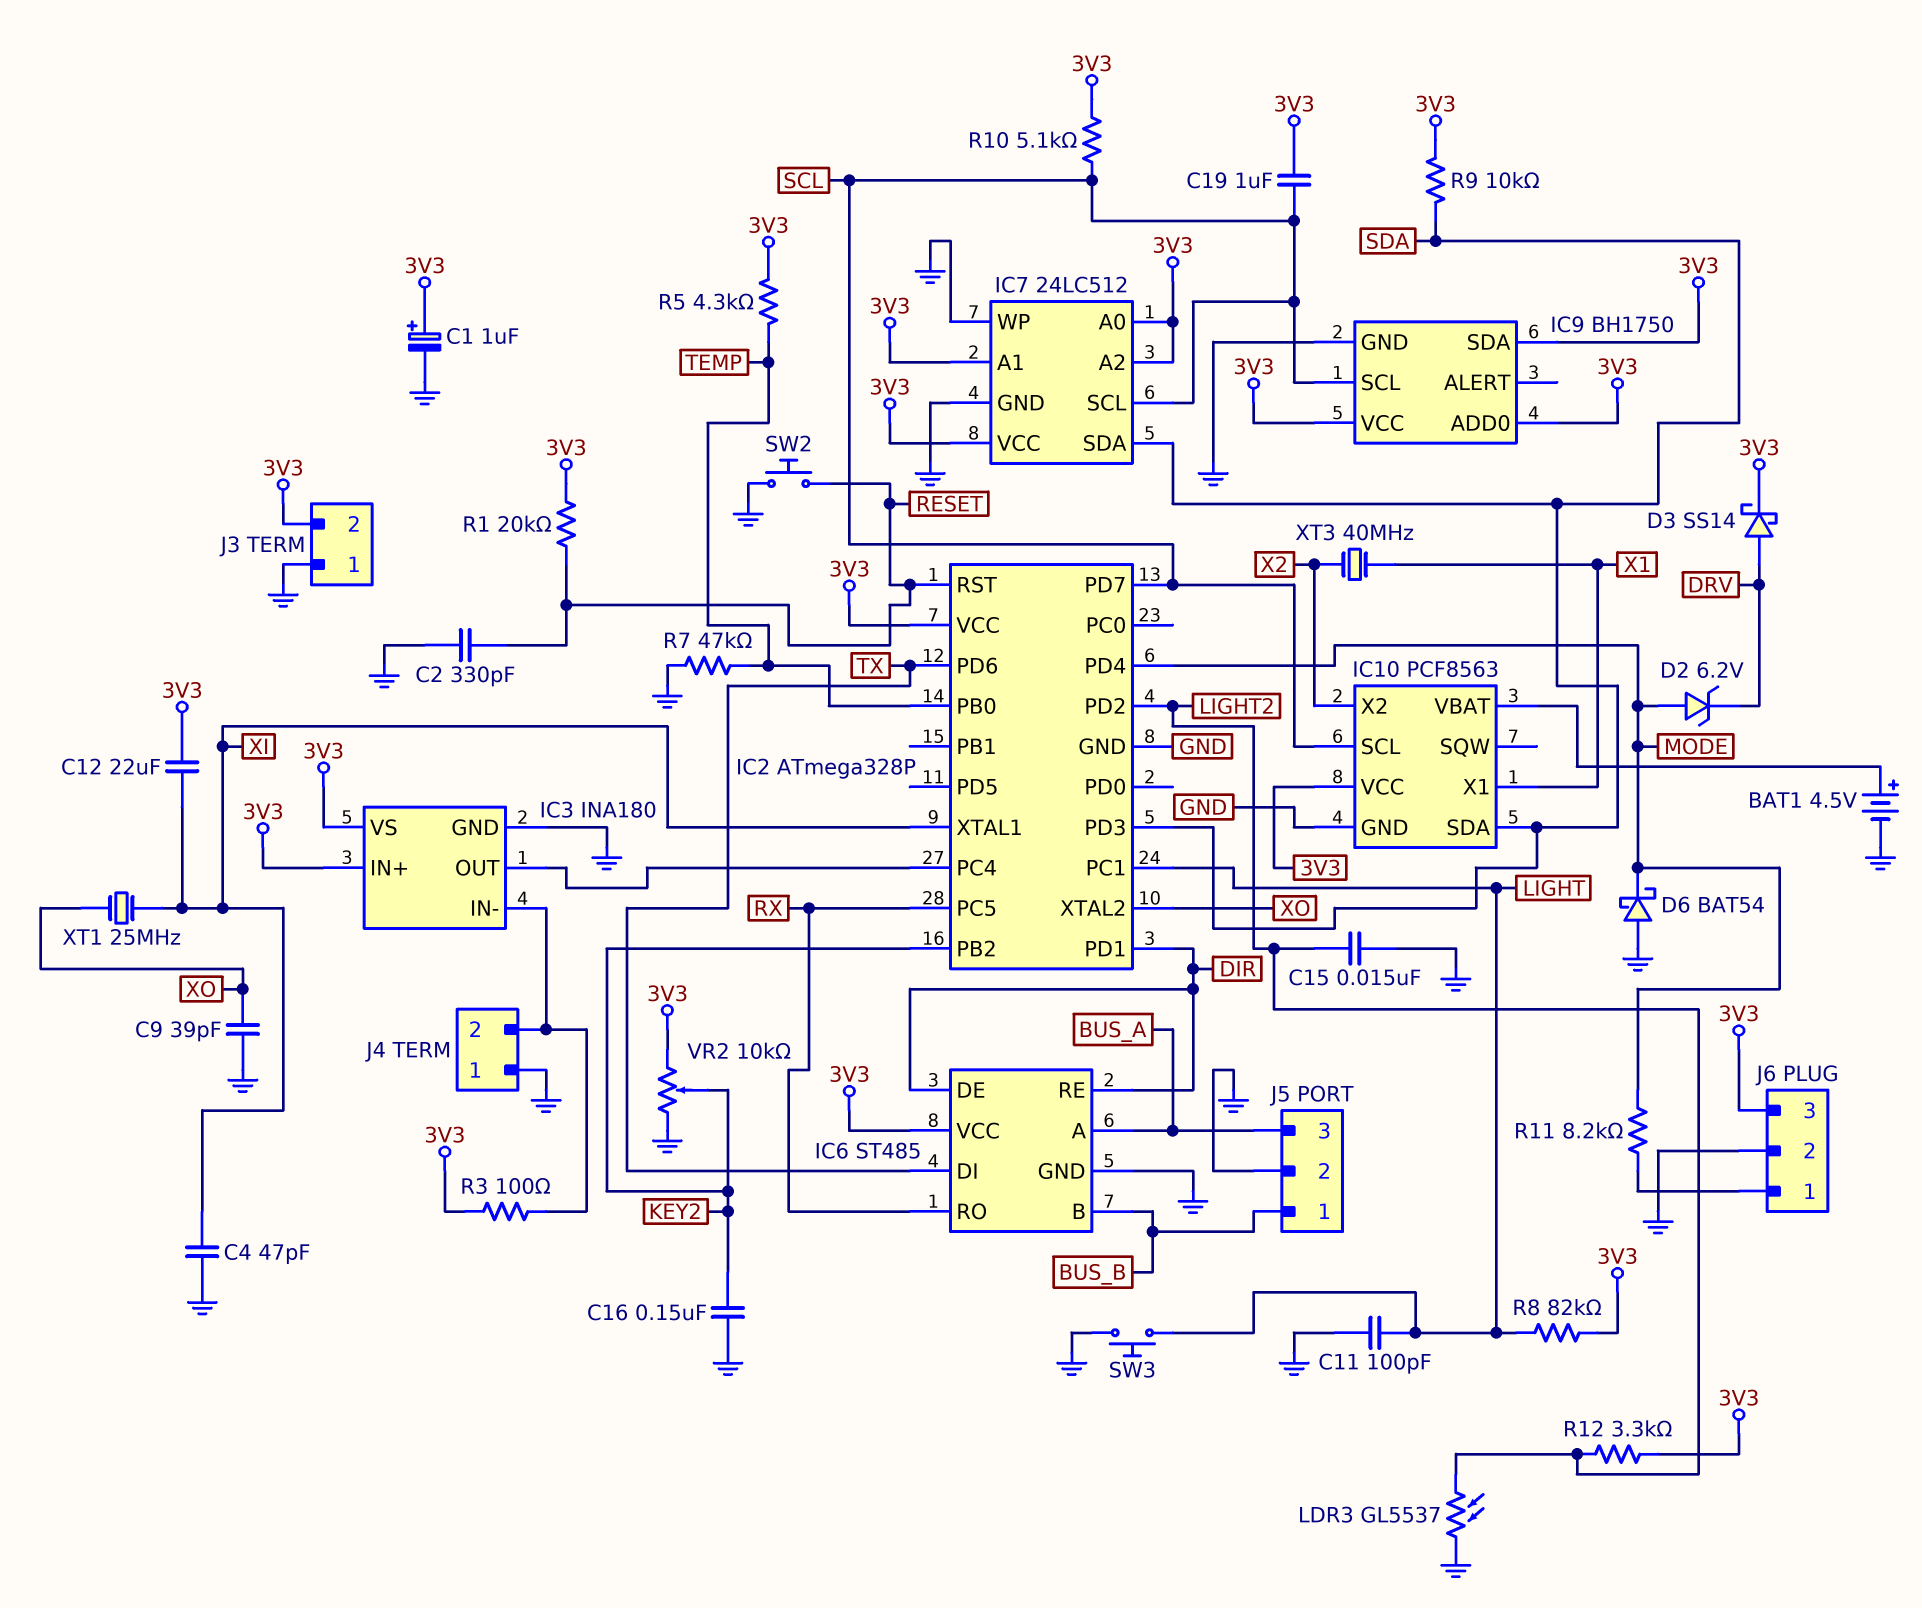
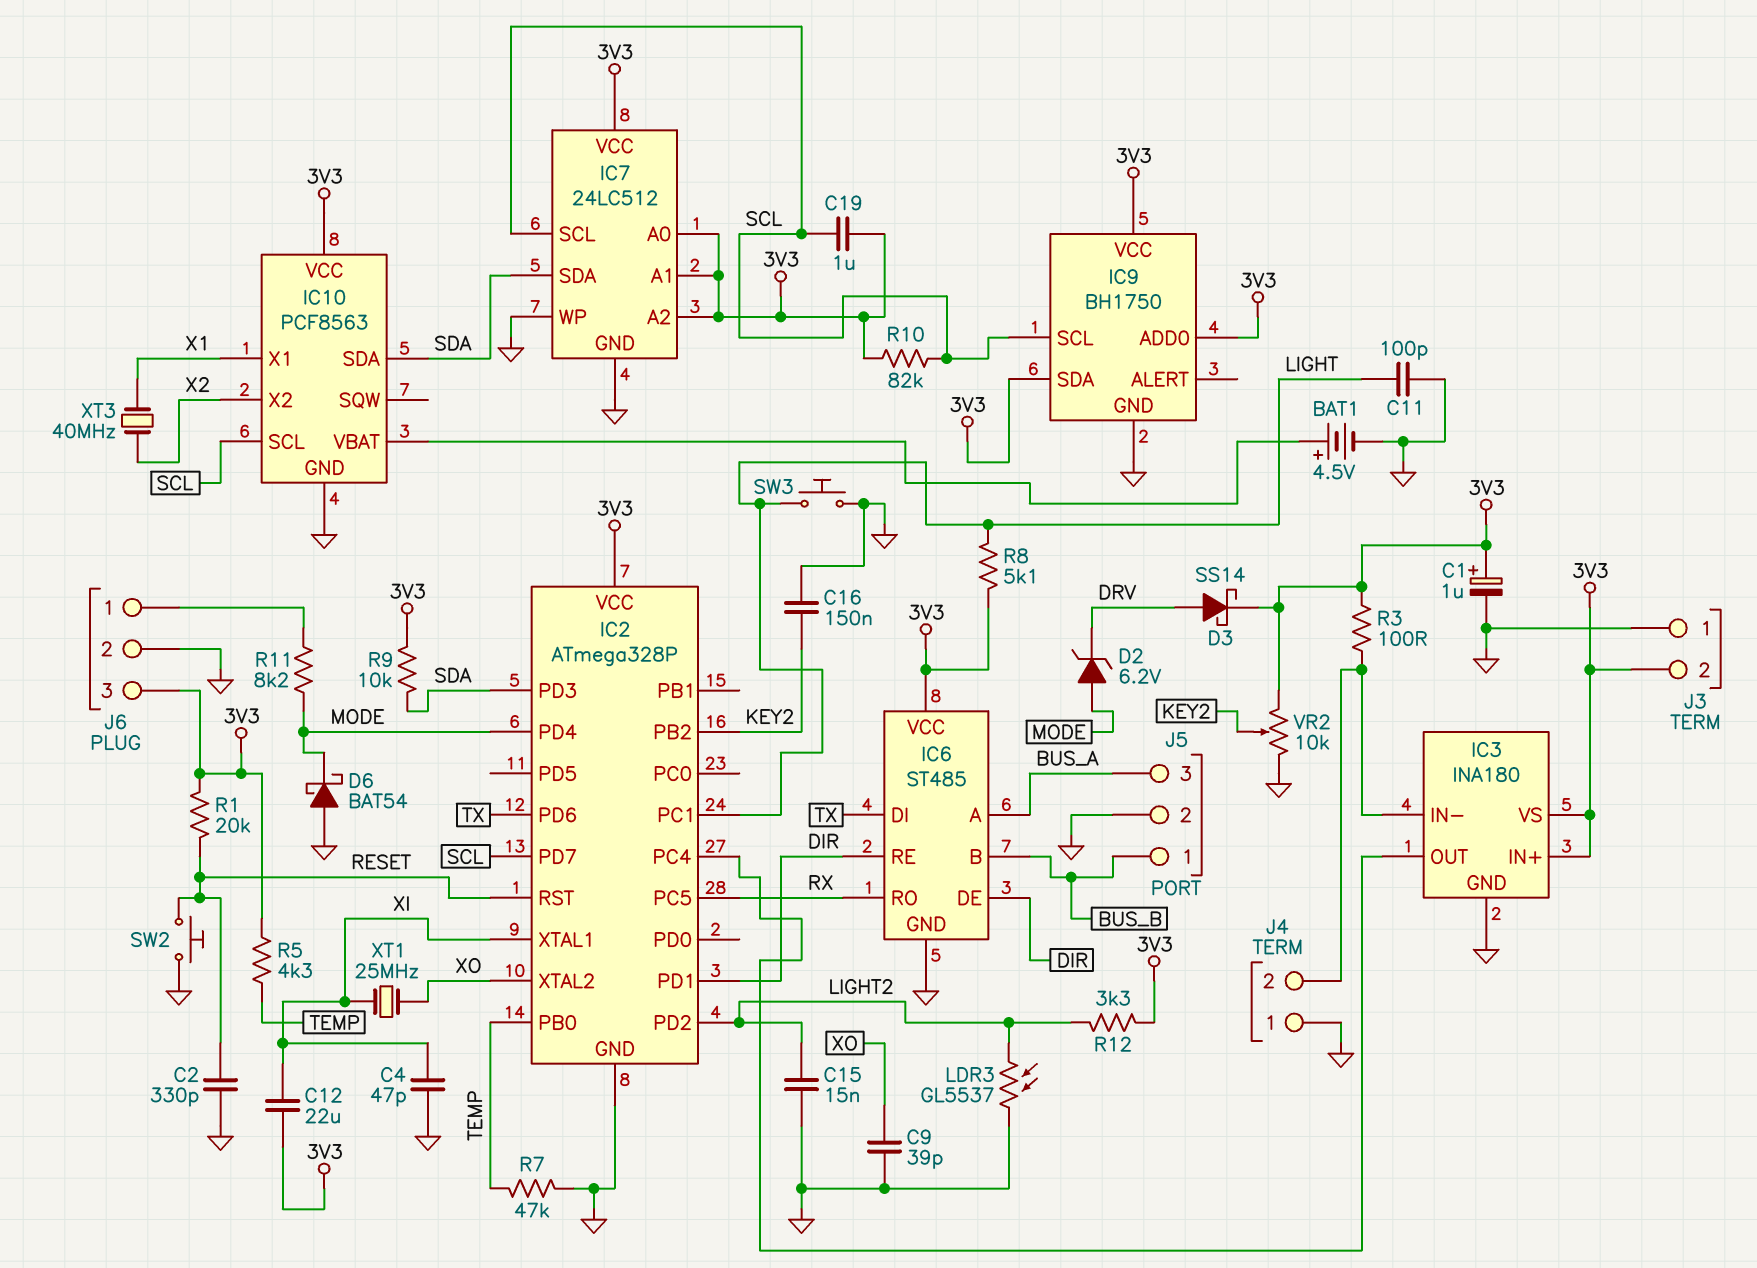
R8: 82k (3V3, LIGHT) -> 5.1k (3V3, LIGHT)
R10: 5.1k (3V3, SCL) -> 82k (3V3, SCL)

